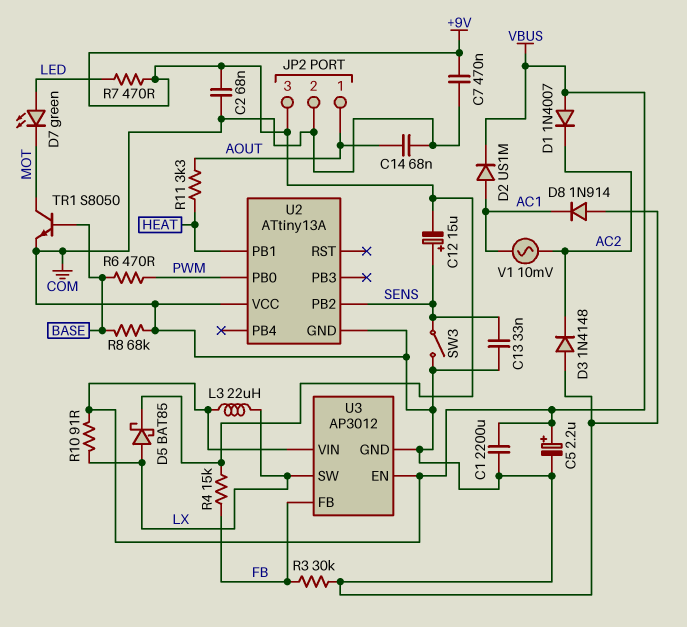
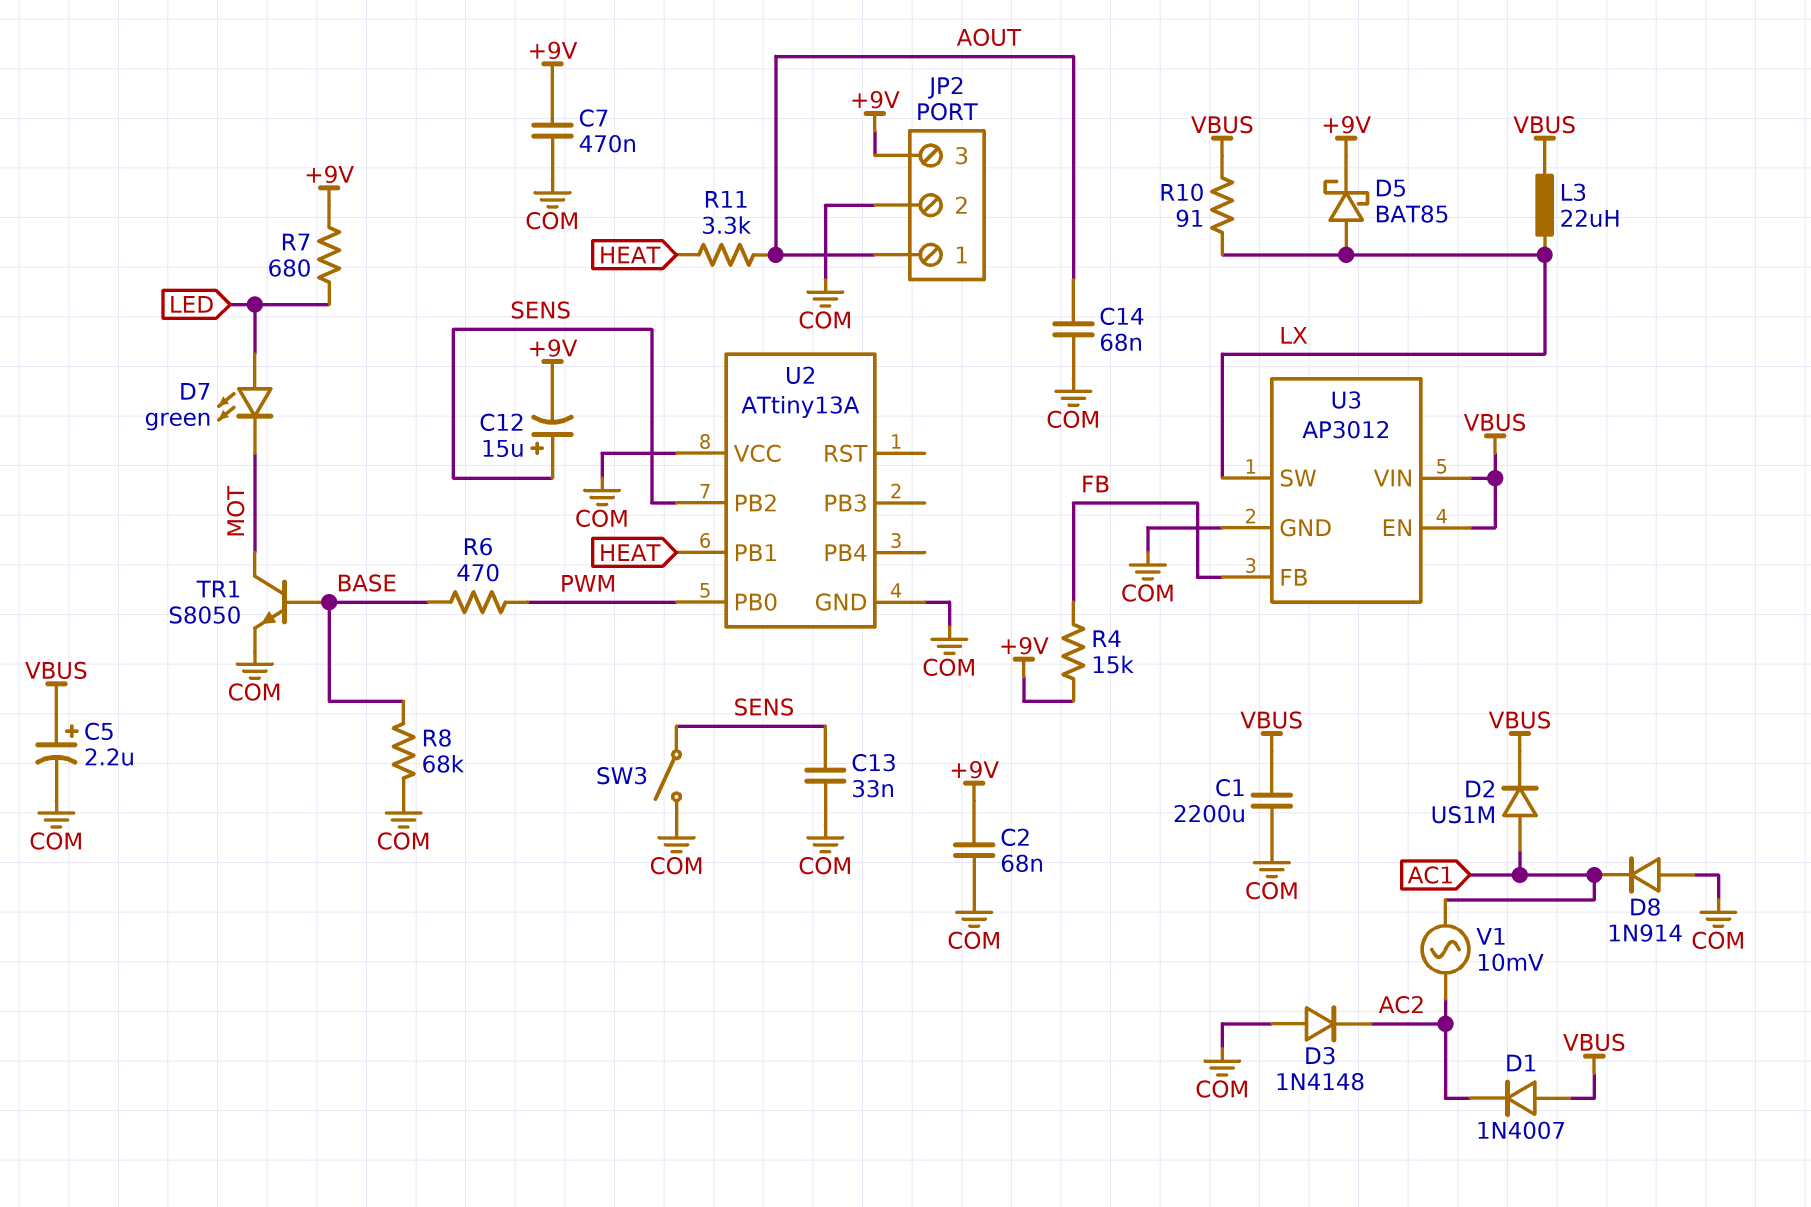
R3: 30k (COM, FB) -> none
R7: 470 (+9V, LED) -> 680 (+9V, LED)

